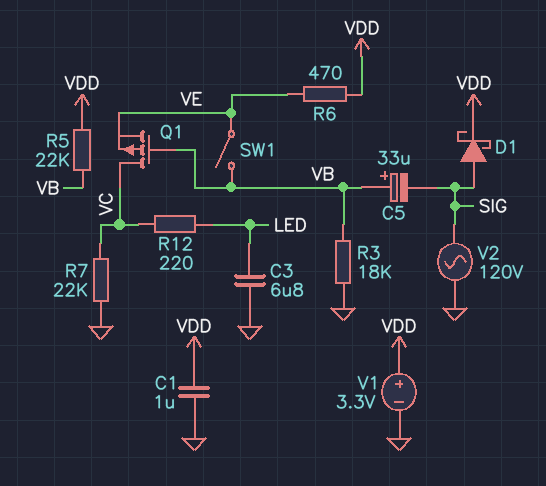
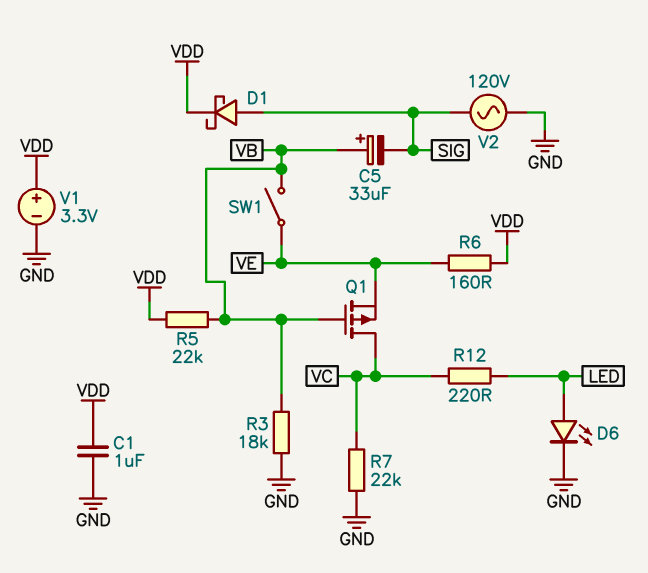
C3: 6.8uF (GND, LED) -> none
D6: none -> LED (A LED, K GND)
R6: 470 (VDD, VE) -> 160 (VDD, VE)

